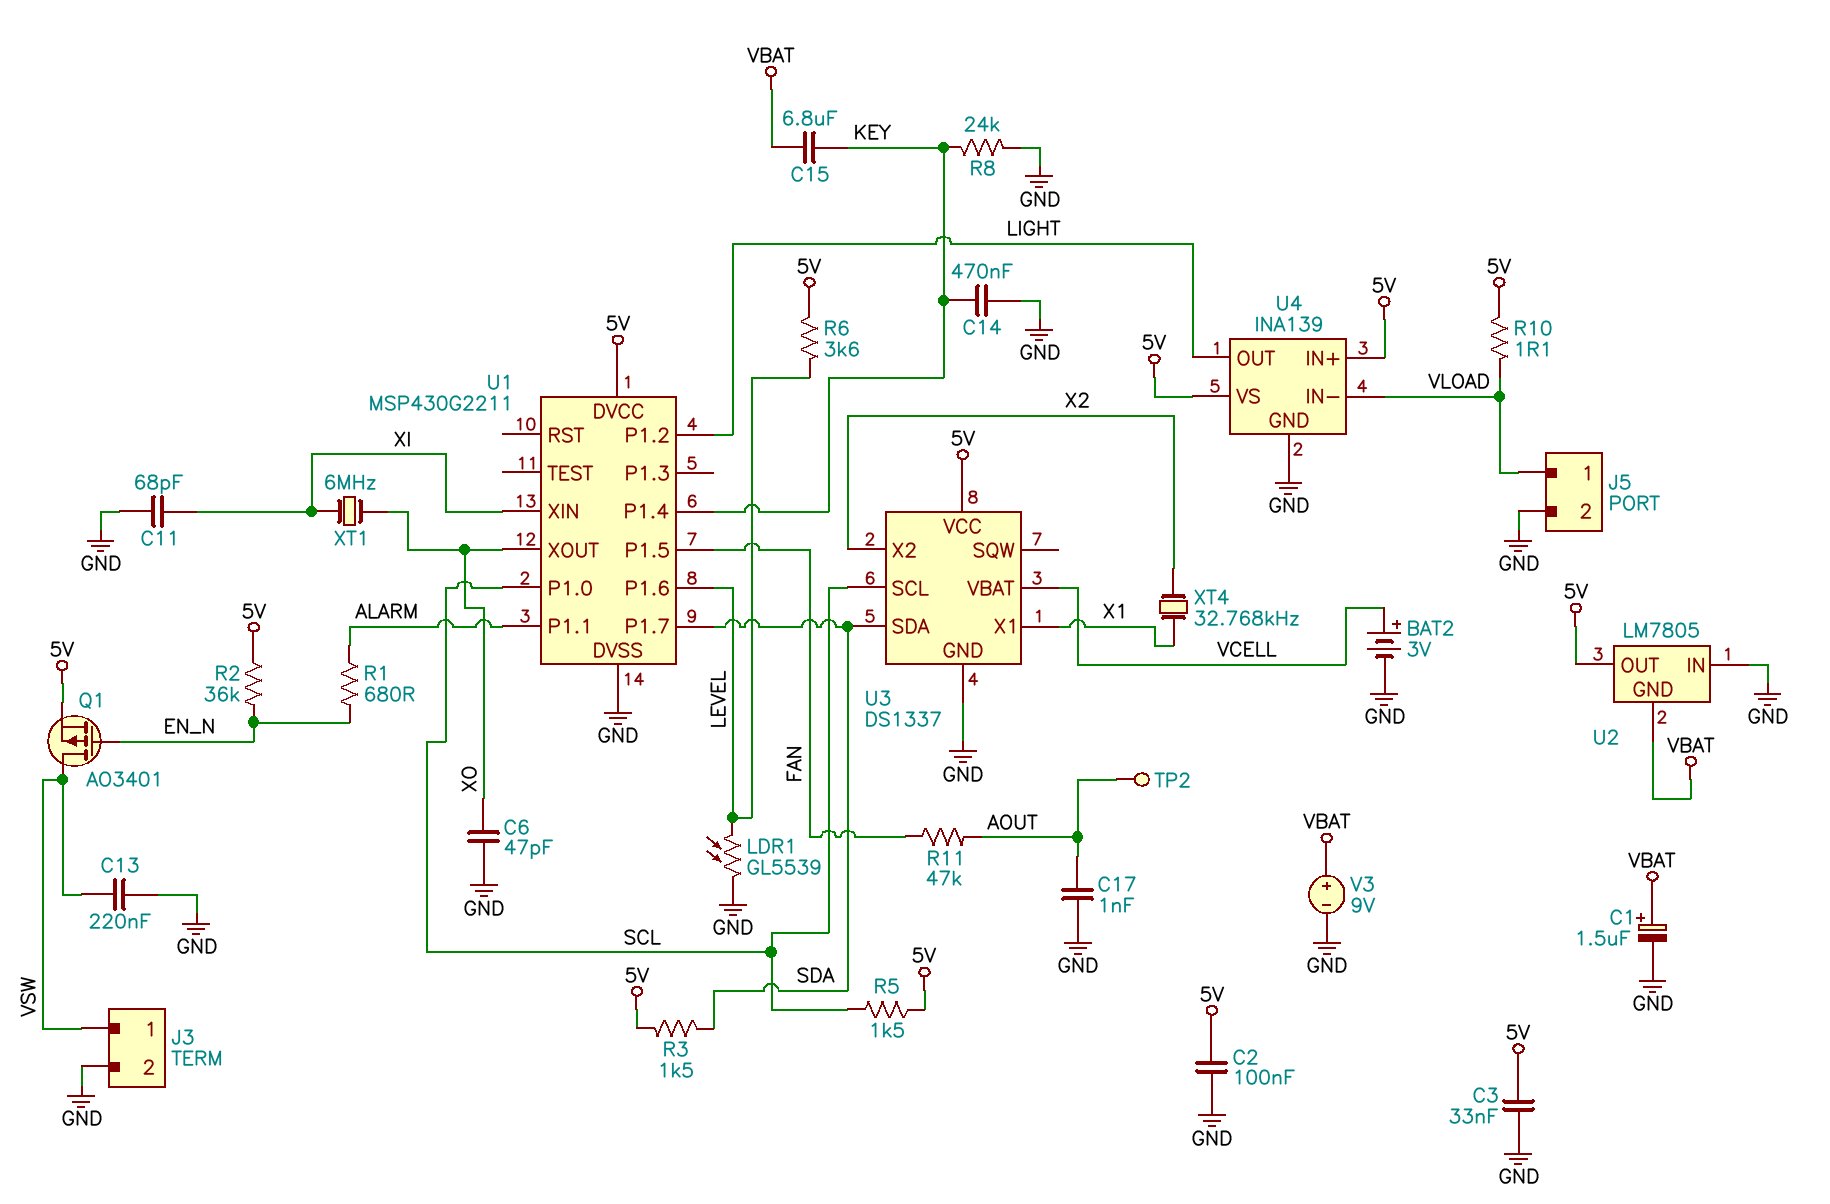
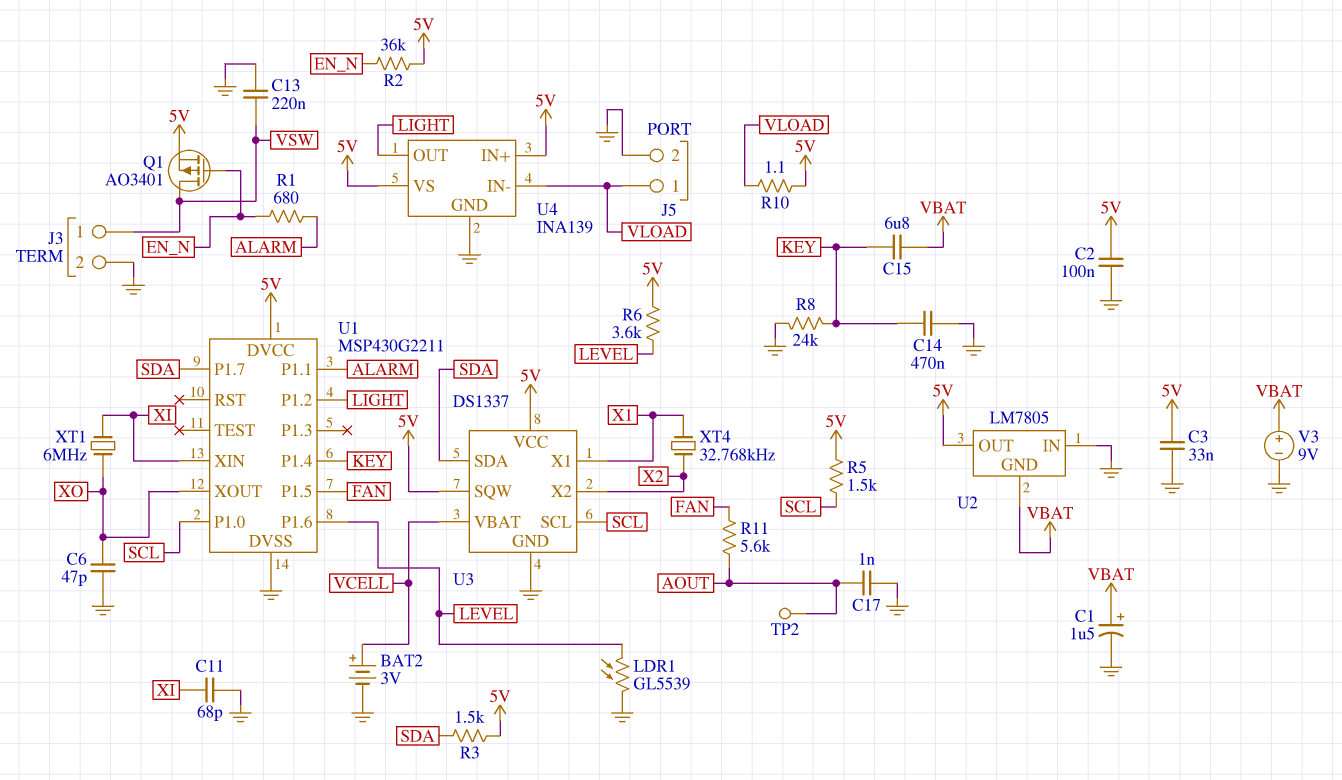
R11: 47k (AOUT, FAN) -> 5.6k (AOUT, FAN)
U3 pin SQW: none -> 5V

